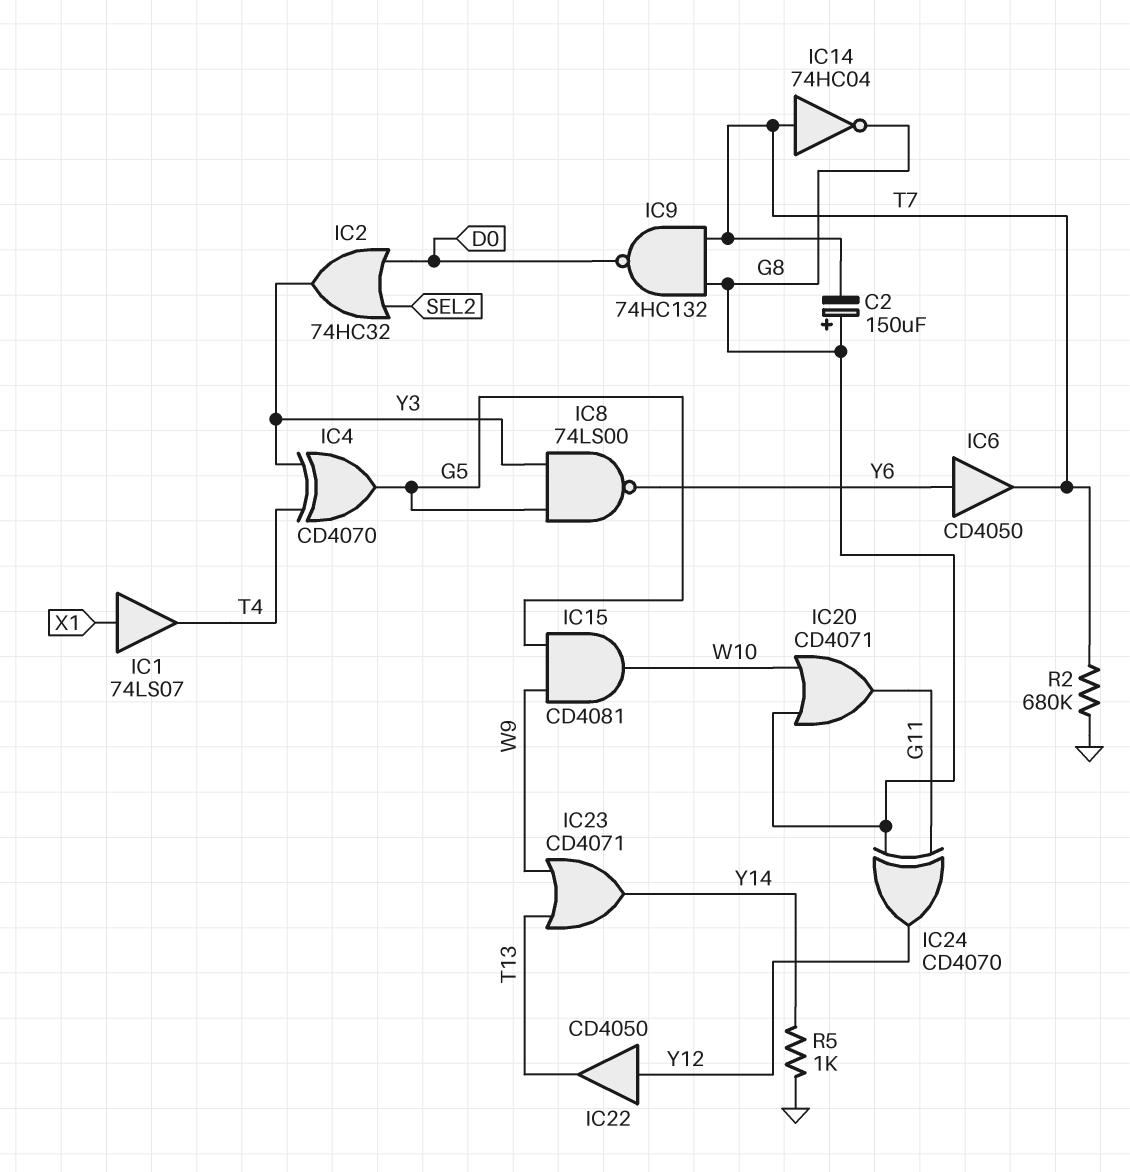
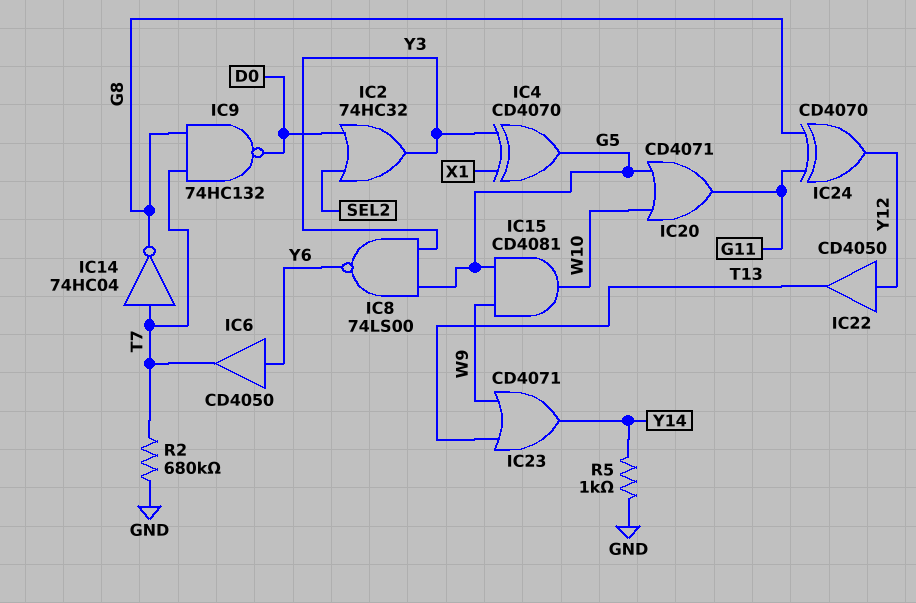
C2: 150uF (plus G8, minus T7) -> none
IC1: buffer 74LS07 (in X1, out T4) -> none
IC4: XOR CD4070 (in T4, in Y3, out G5) -> XOR CD4070 (in X1, in Y3, out G5)
IC20: OR CD4071 (in G8, in W10, out G11) -> OR CD4071 (in G5, in W10, out G11)

